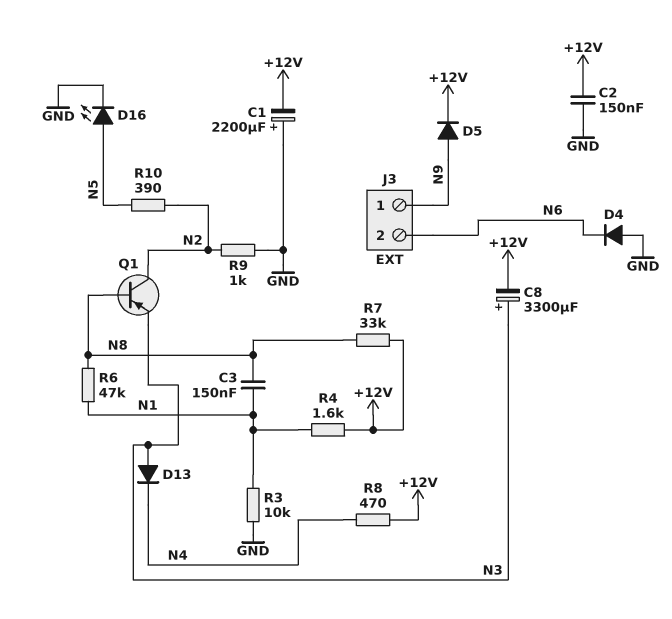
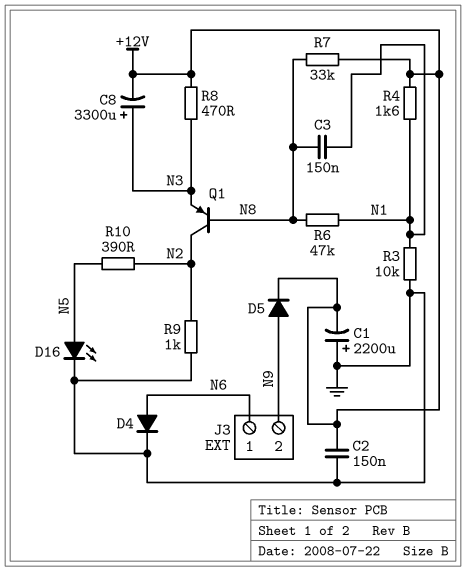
D4: diode (A GND, K N6) -> diode (A N6, K GND)
D13: diode (A N3, K N4) -> none
J3 pin 1: N9 -> N6
J3 pin 2: N6 -> N9
R8: 470 (+12V, N4) -> 470 (+12V, N3)

